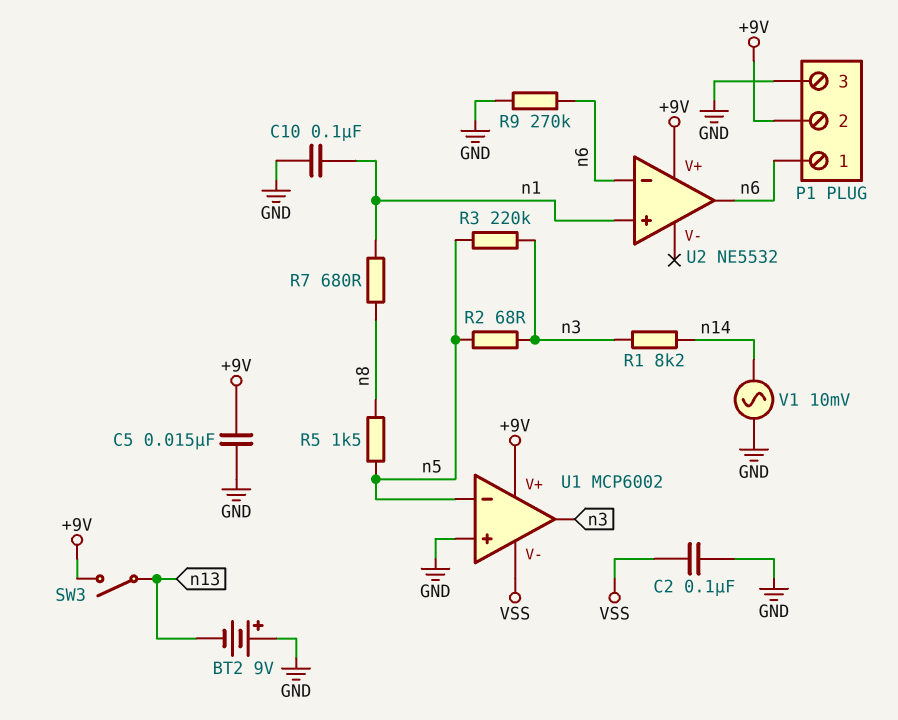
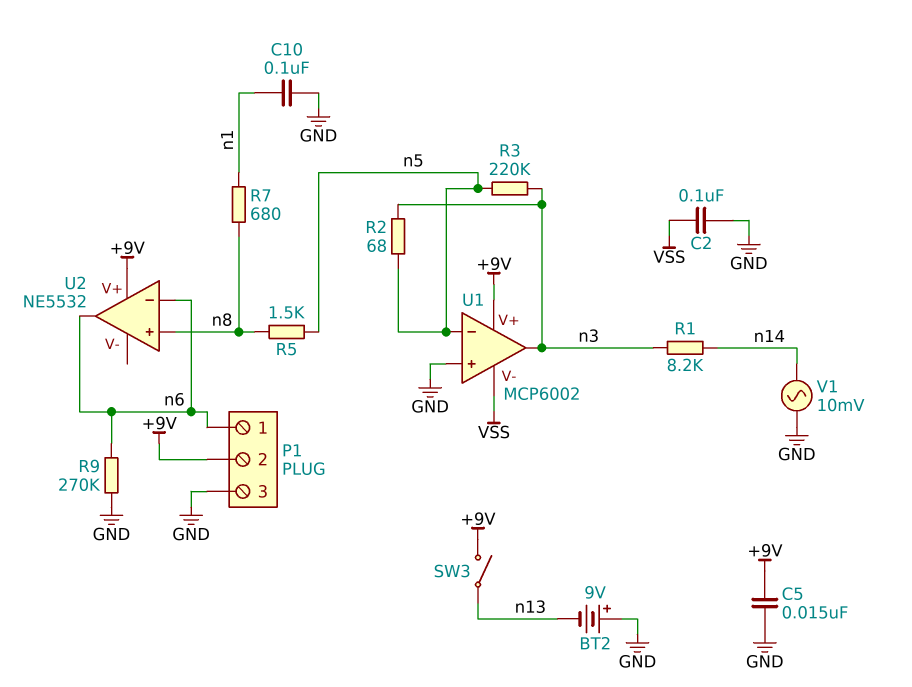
U2 pin in+: n1 -> n8

